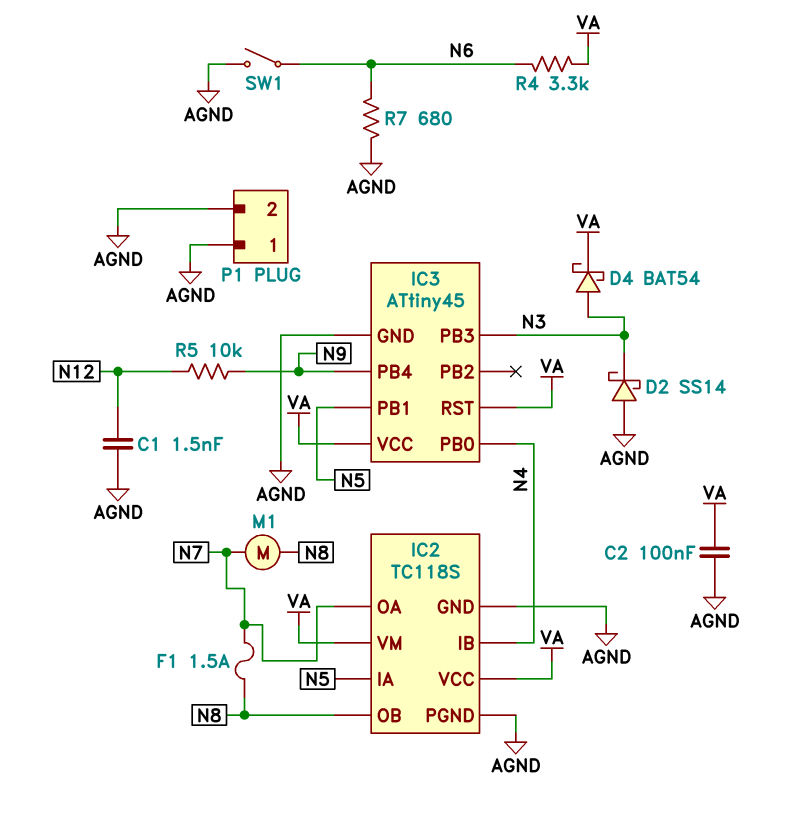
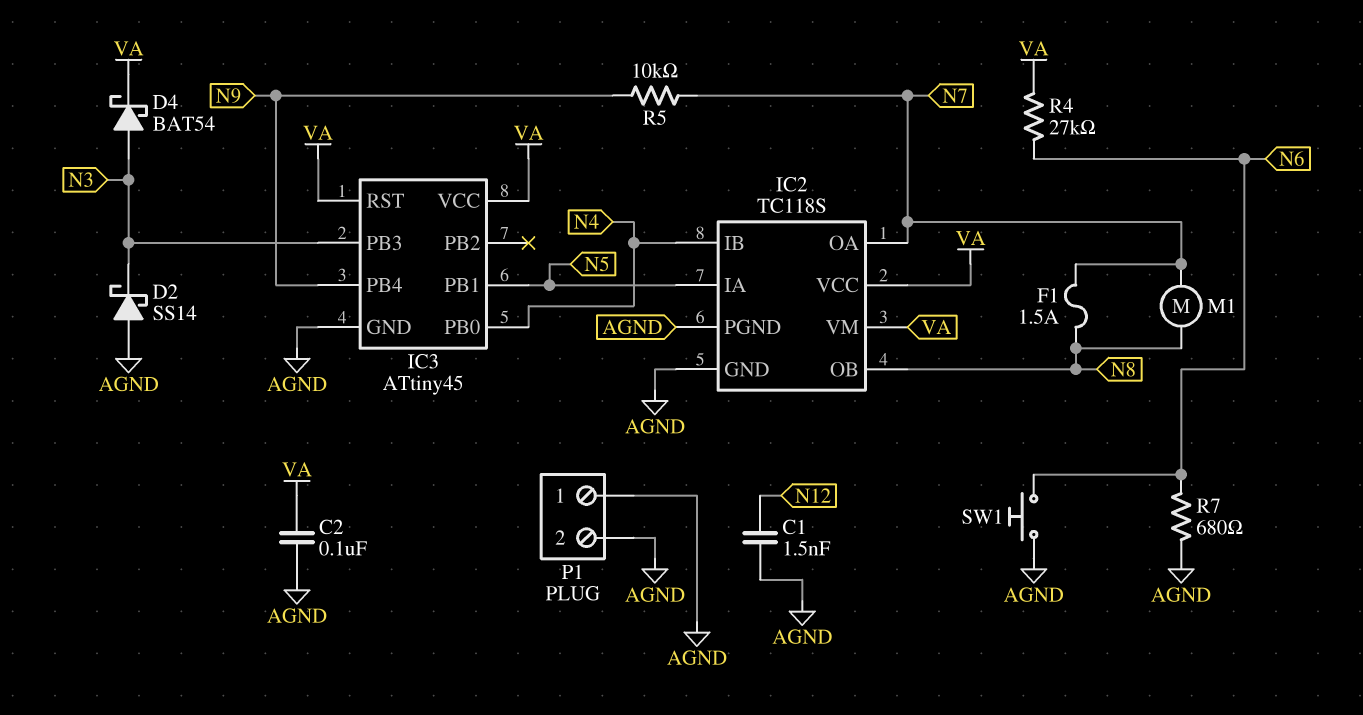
R4: 3.3k (N6, VA) -> 27k (N6, VA)
R5: 10k (N9, N12) -> 10k (N7, N9)
SW1: switch (AGND, N6) -> button (AGND, N6)

